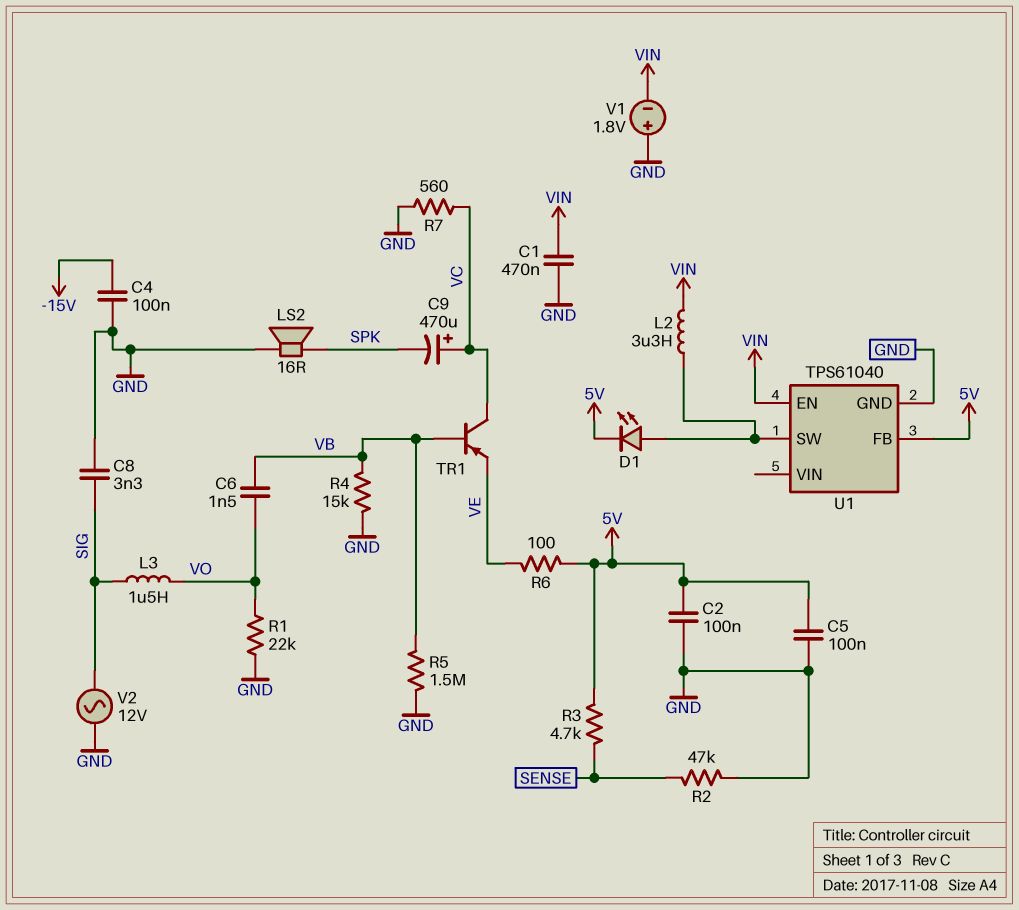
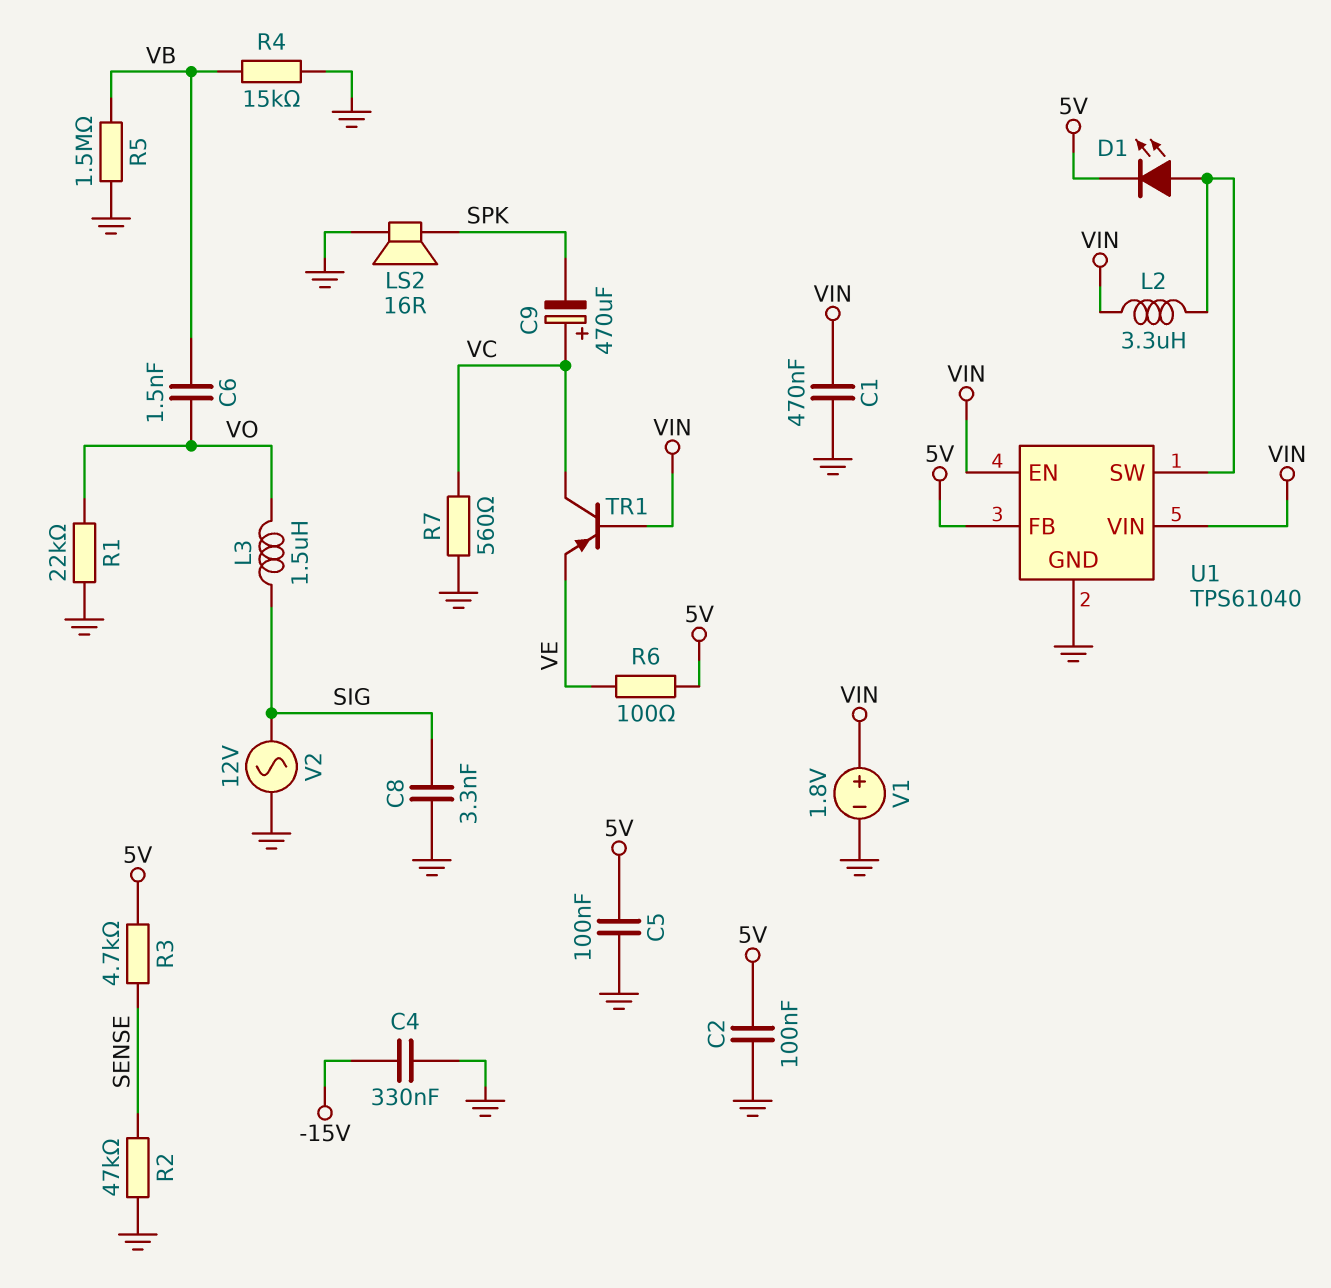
C4: 100nF (-15V, GND) -> 330nF (-15V, GND)
TR1: PNP (B VB, C VC, E VE) -> PNP (B VIN, C VC, E VE)
U1 pin VIN: none -> VIN
V1: 1.8V (plus GND, minus VIN) -> 1.8V (plus VIN, minus GND)

